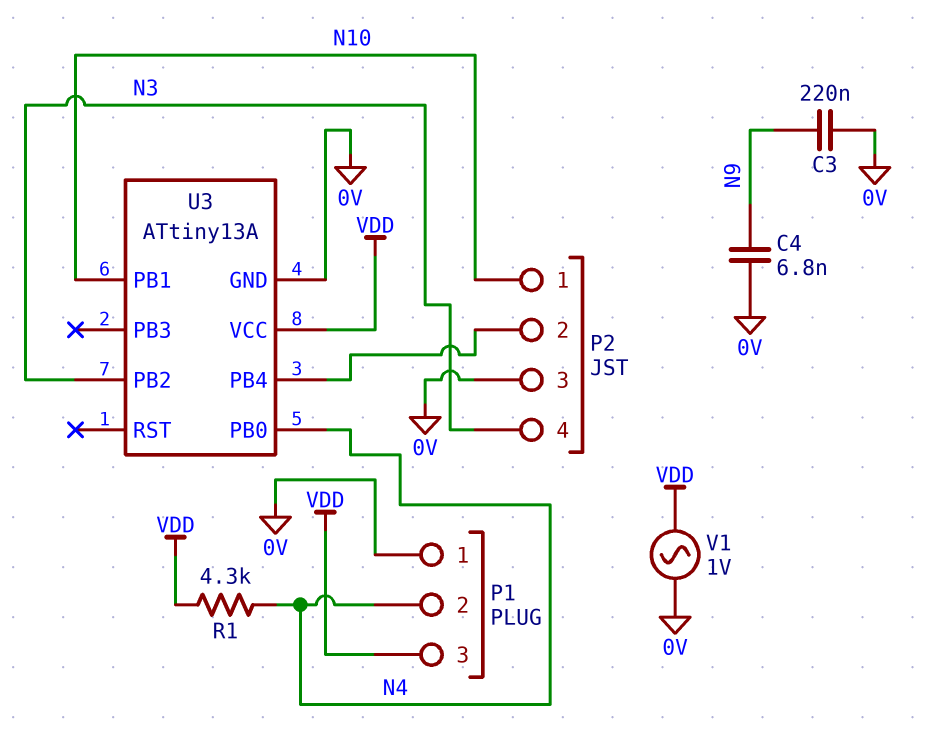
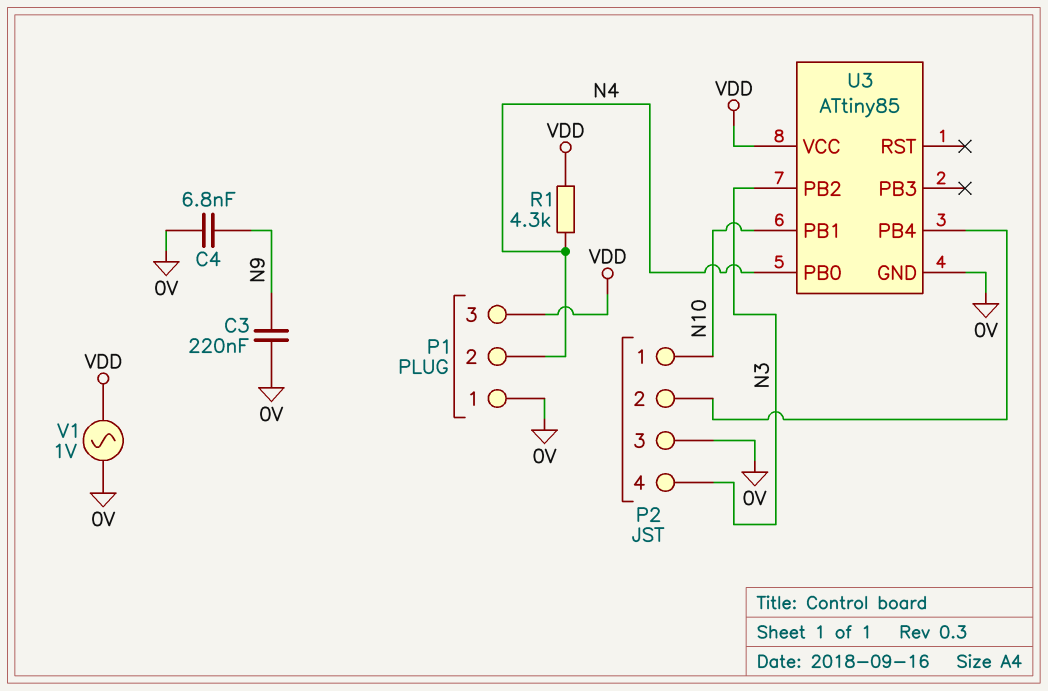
U3: ATtiny13A -> ATtiny85

